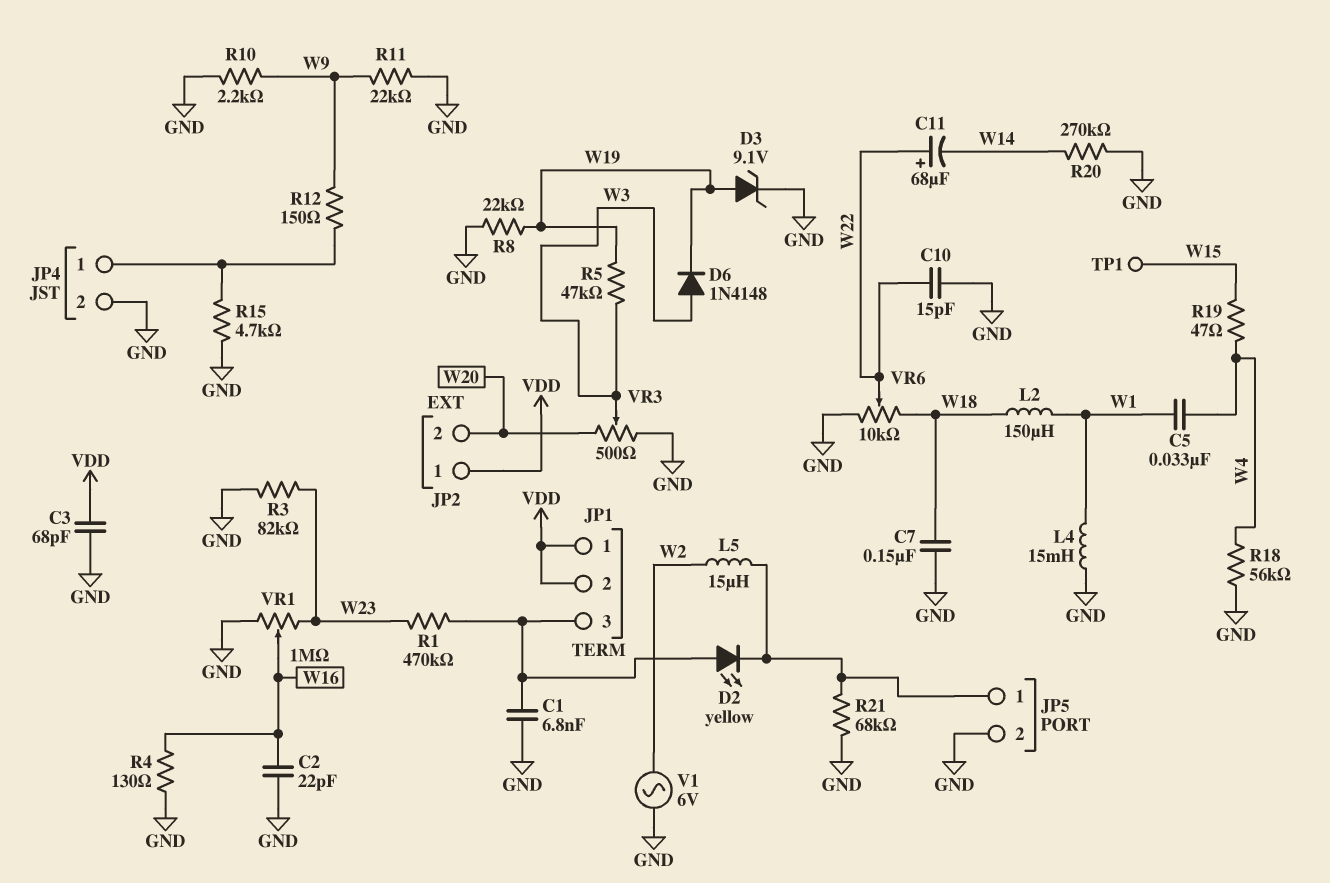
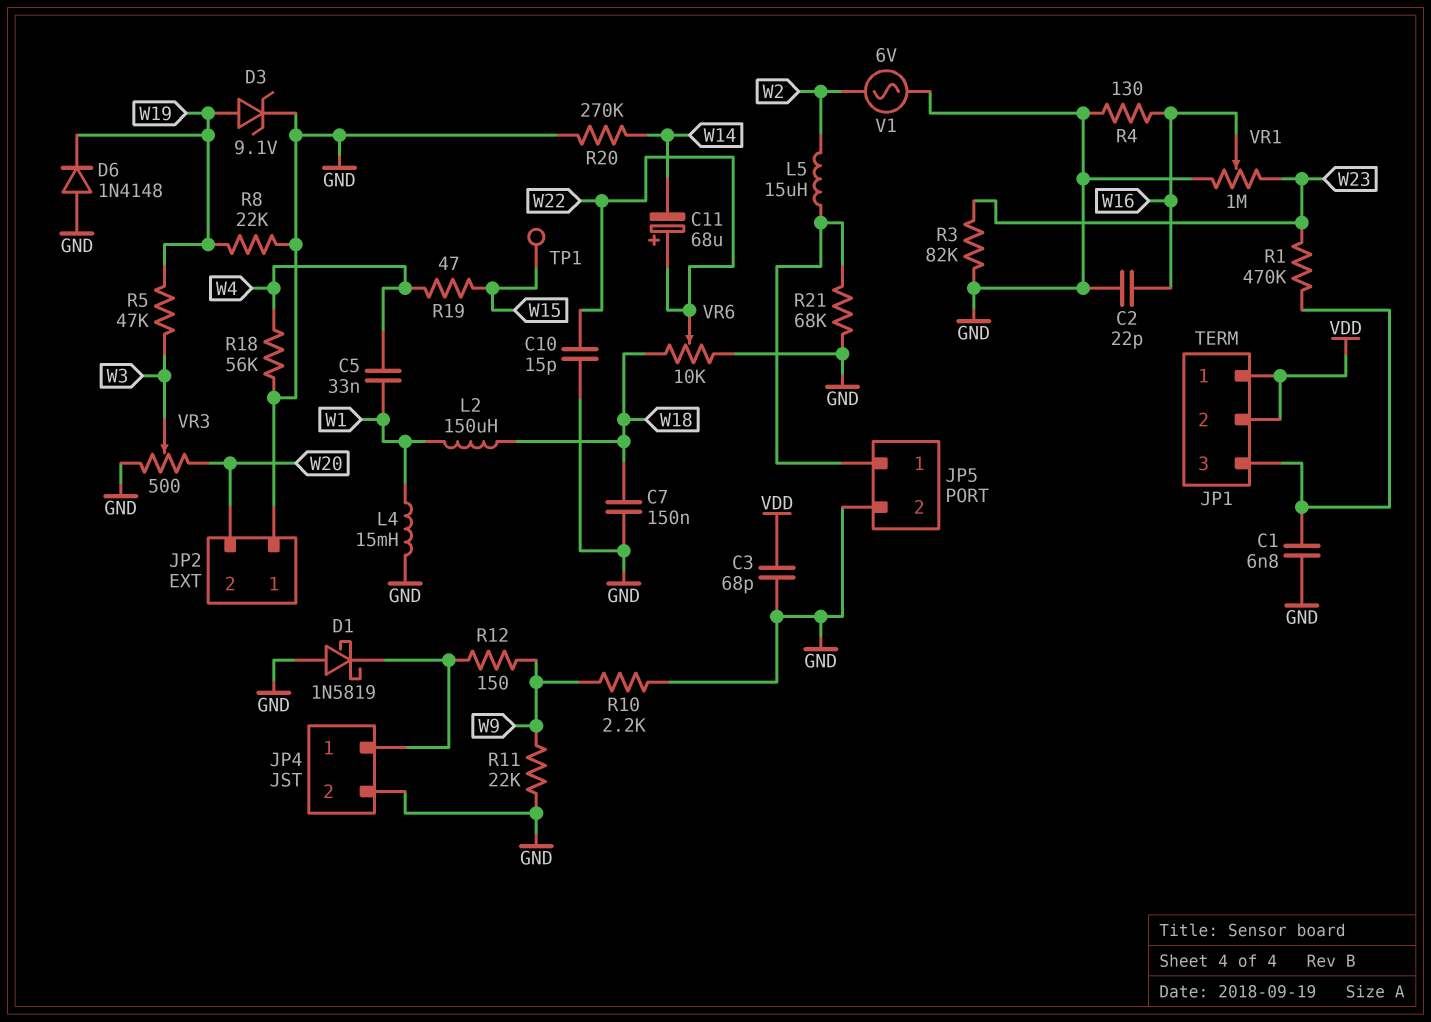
D1: none -> schottky 1N5819 (A GND, K JP4/1)
D2: LED yellow (A JP1/3, K JP5/1) -> none
D6: diode 1N4148 (A W3, K W19) -> diode 1N4148 (A GND, K W19)
JP2 pin 1: VDD -> GND
R15: 4.7k (GND, JP4/1) -> none

